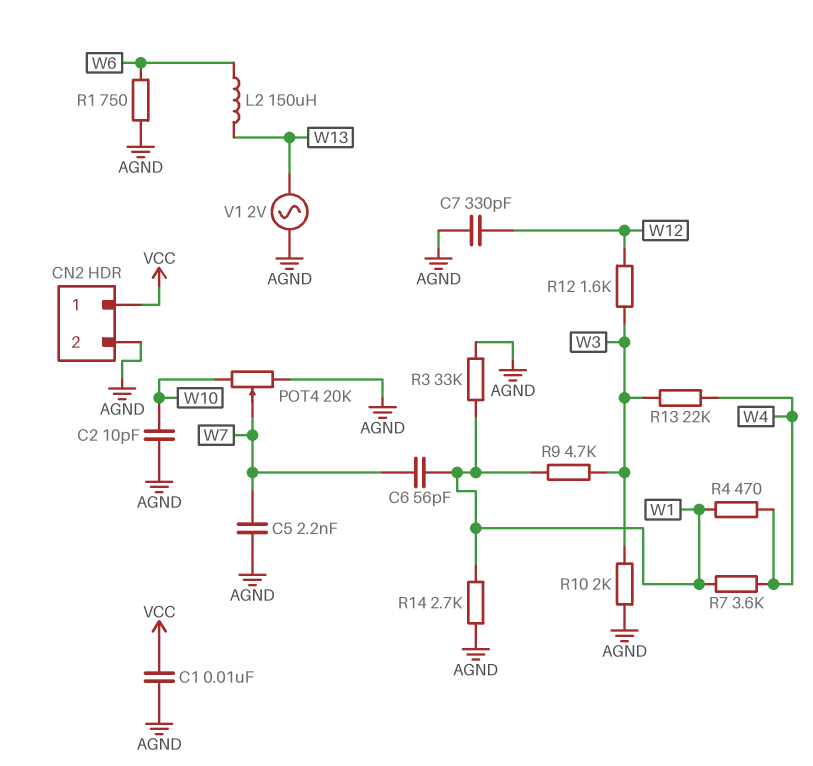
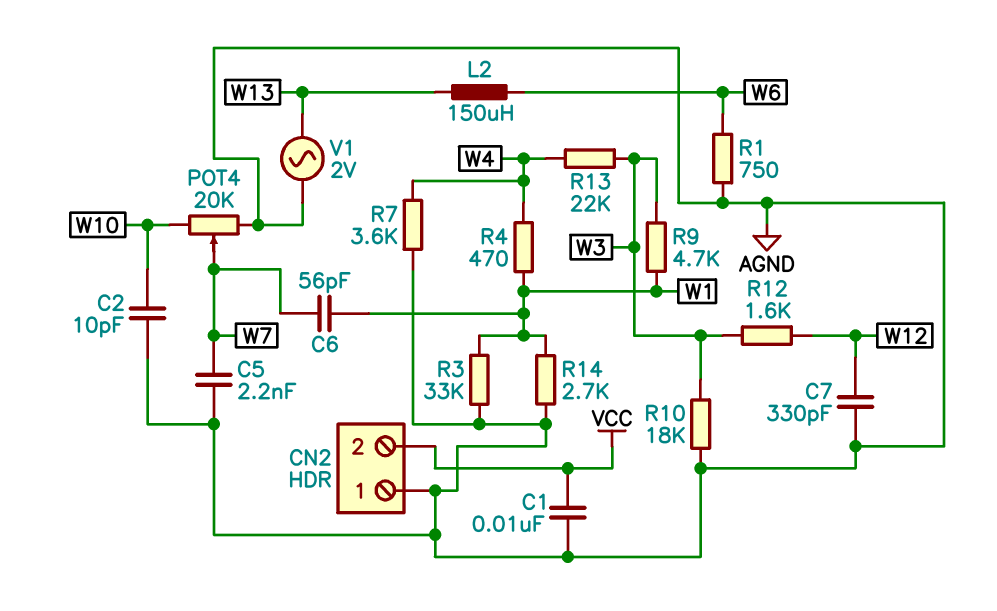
CN2 pin 1: VCC -> AGND
CN2 pin 2: AGND -> VCC
R7: 3.6k (W1, W4) -> 3.6k (AGND, W4)
R10: 2k (AGND, W3) -> 18k (AGND, W3)

